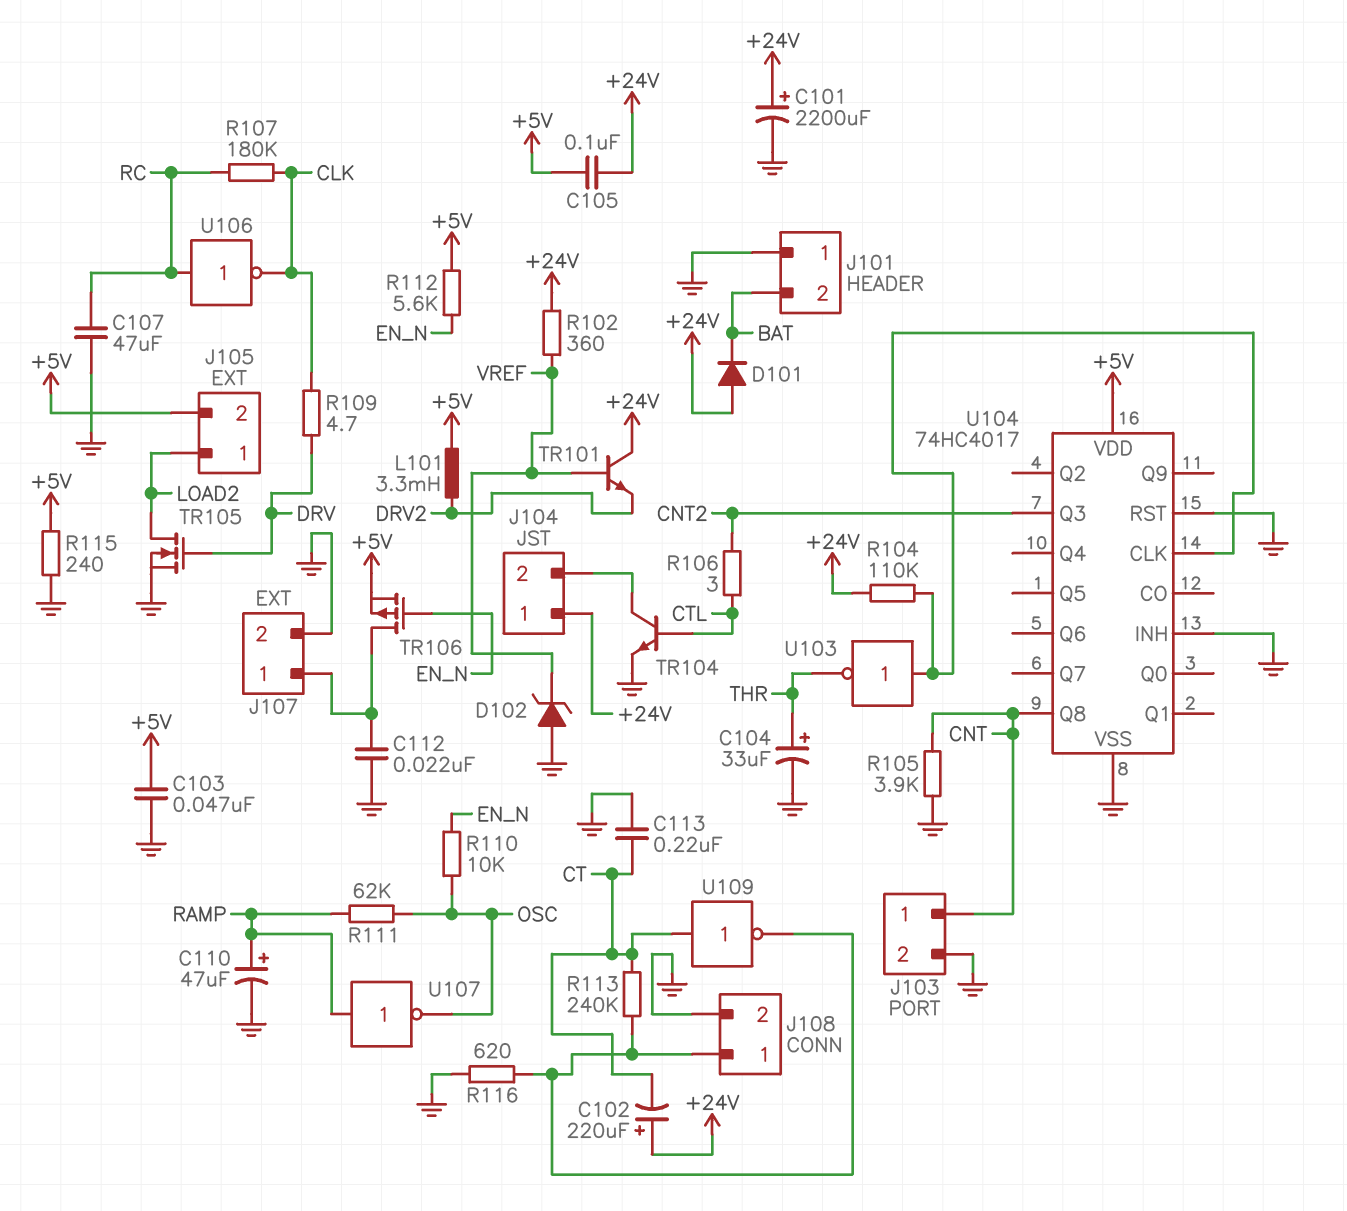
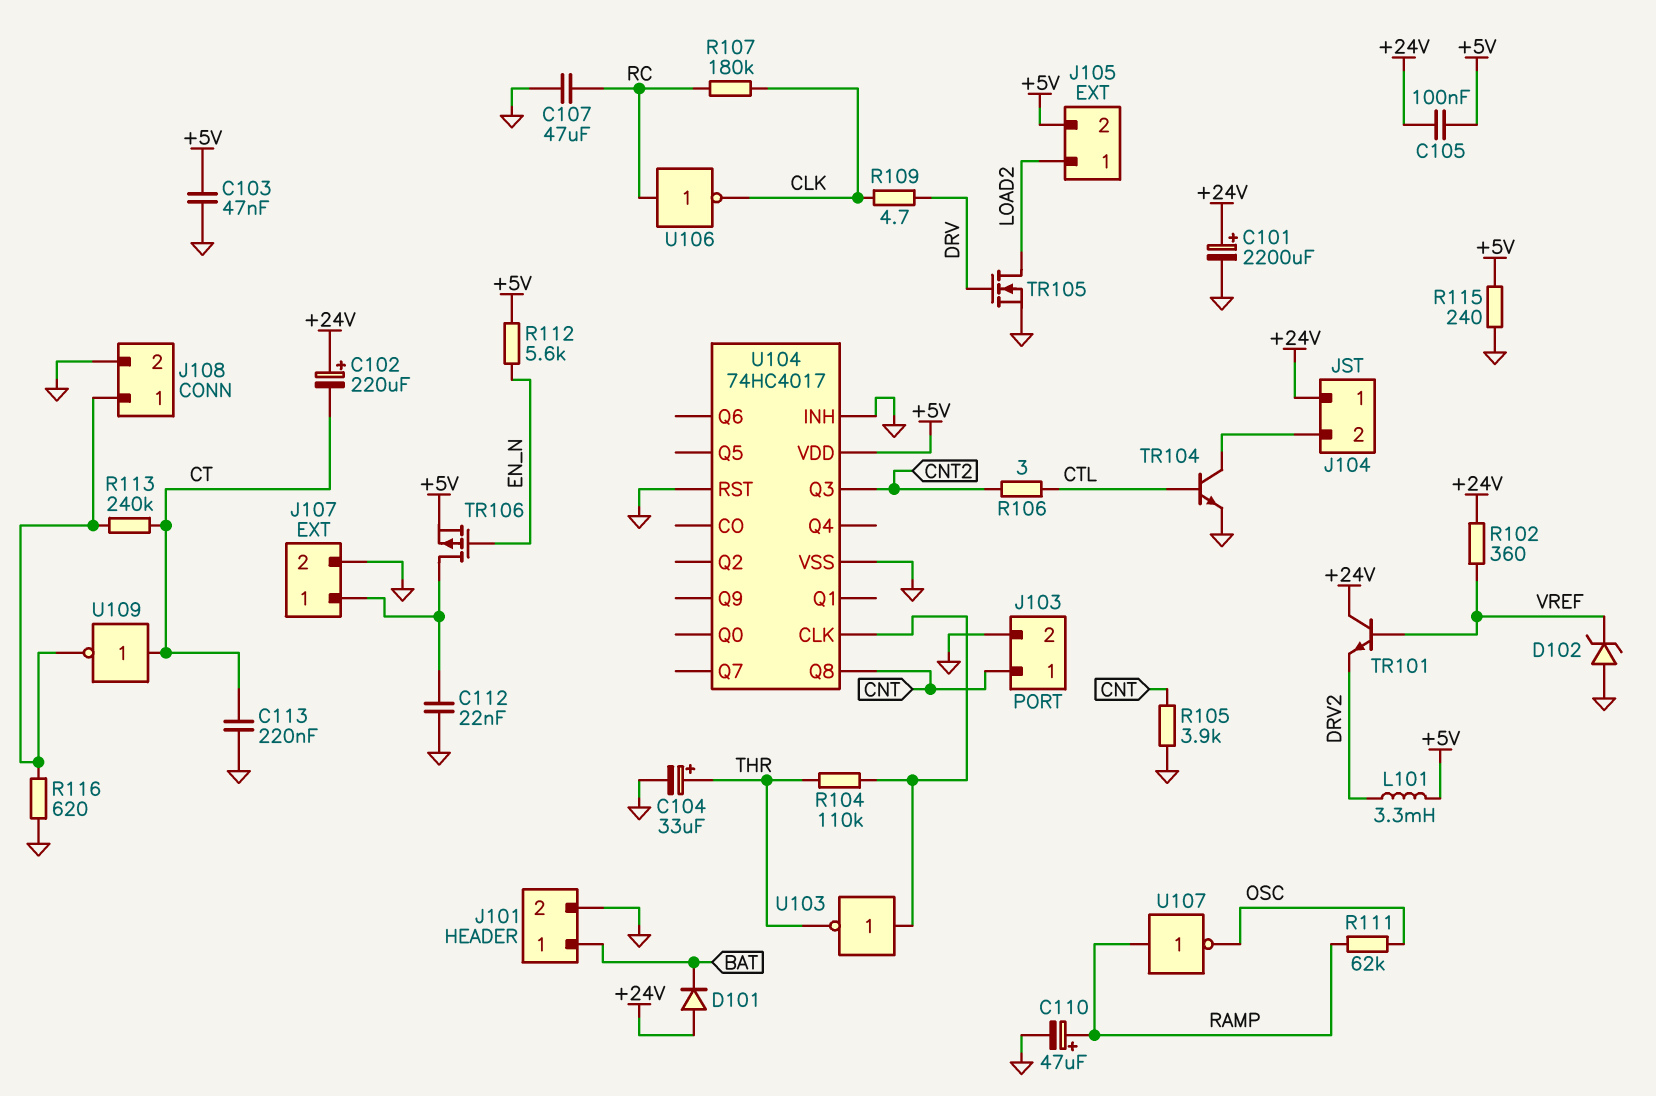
J101 pin 1: GND -> BAT
J101 pin 2: BAT -> GND
R104: 110k (+24V, U104/CLK) -> 110k (THR, U104/CLK)
R110: 10k (EN_N, OSC) -> none

